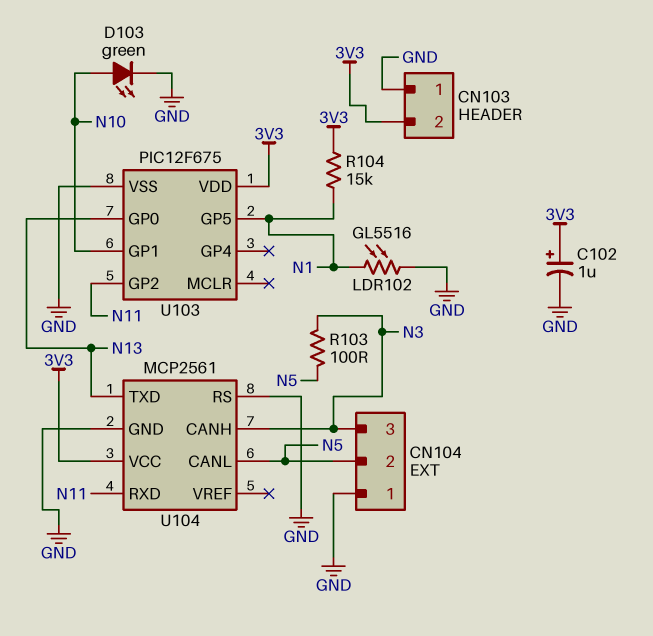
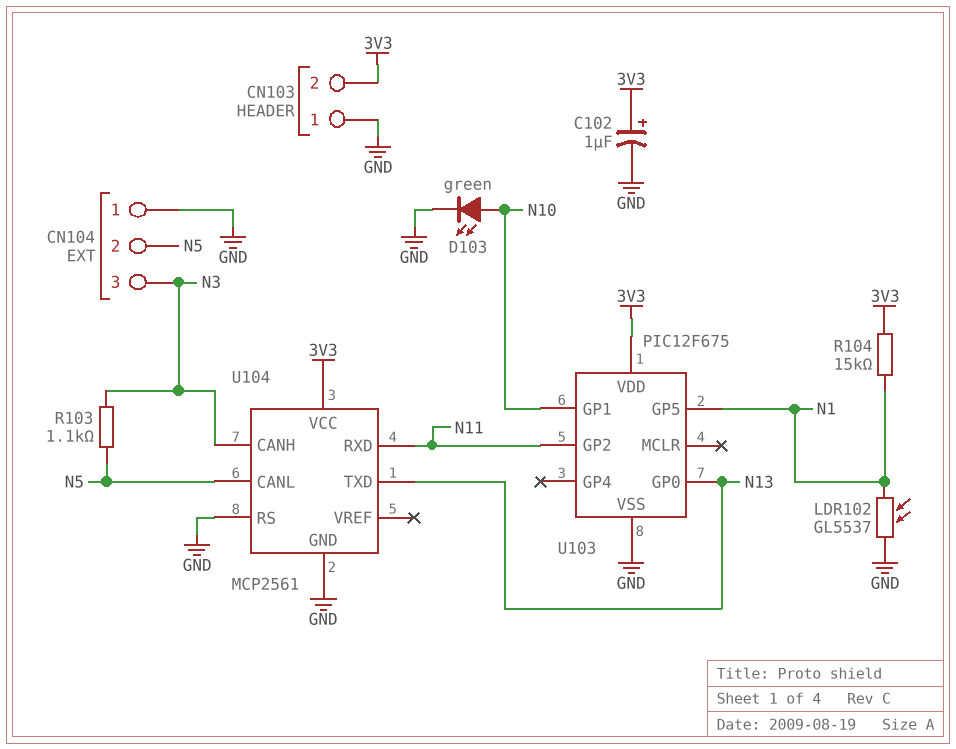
LDR102: GL5516 (GND, N1) -> GL5537 (GND, N1)
R103: 100 (N3, N5) -> 1.1k (N3, N5)

